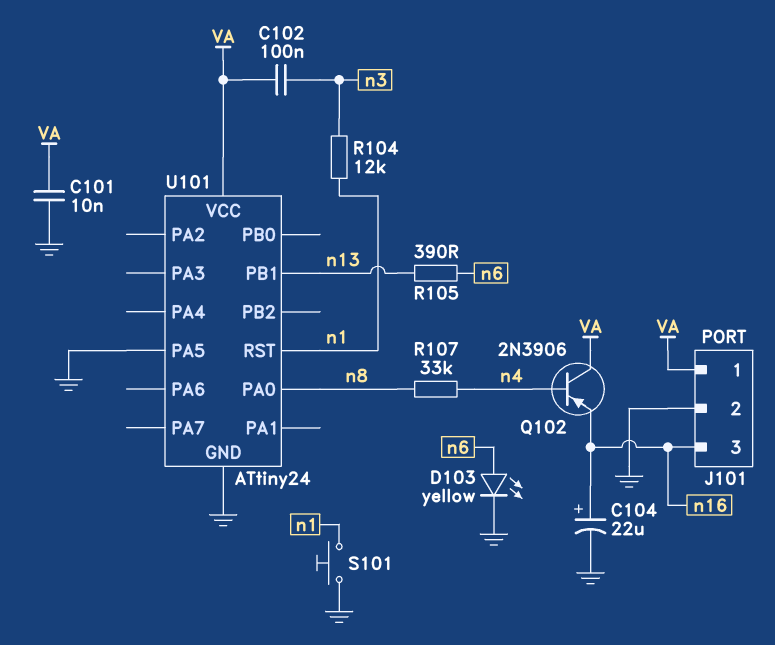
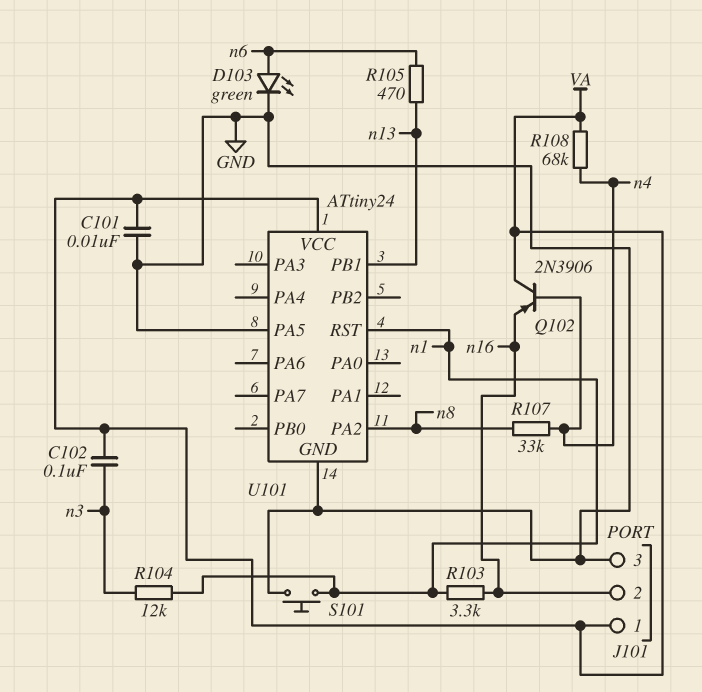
C104: 22uF (plus n16, minus GND) -> none
D103: LED yellow (A n6, K GND) -> LED green (A n6, K GND)
J101 pin 2: GND -> n16
J101 pin 3: n16 -> GND
R103: none -> 3.3k (n1, n16)
R105: 390 (n6, n13) -> 470 (n6, n13)
R108: none -> 68k (VA, n4)
U101 pin PA0: n8 -> none
U101 pin PA2: none -> n8

